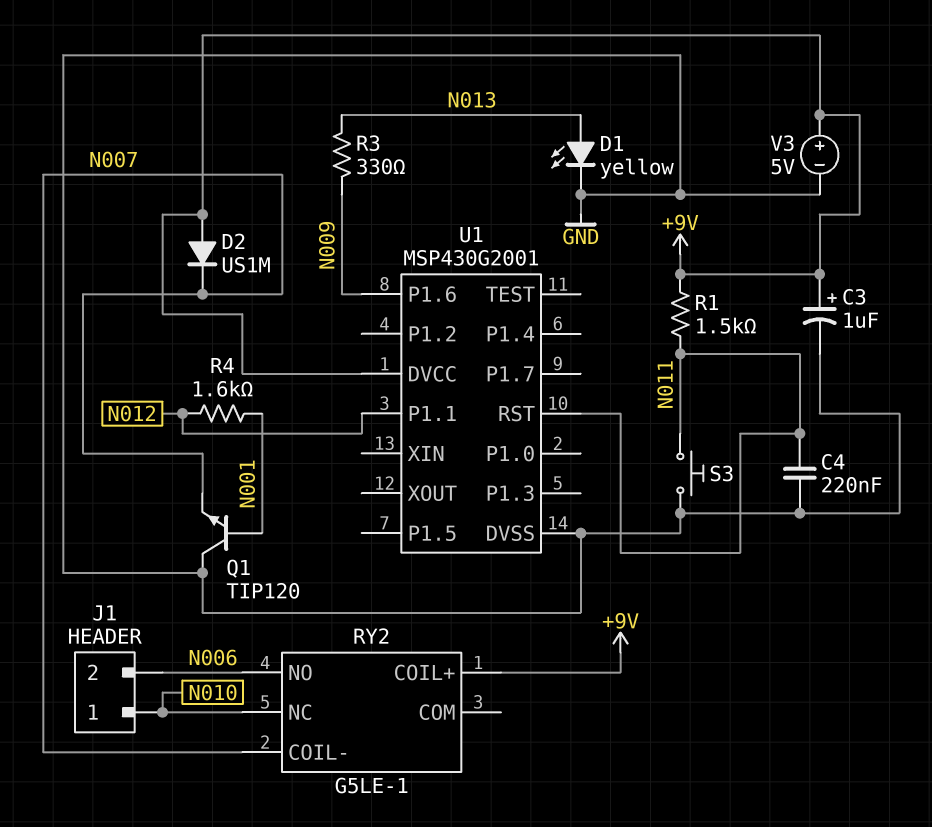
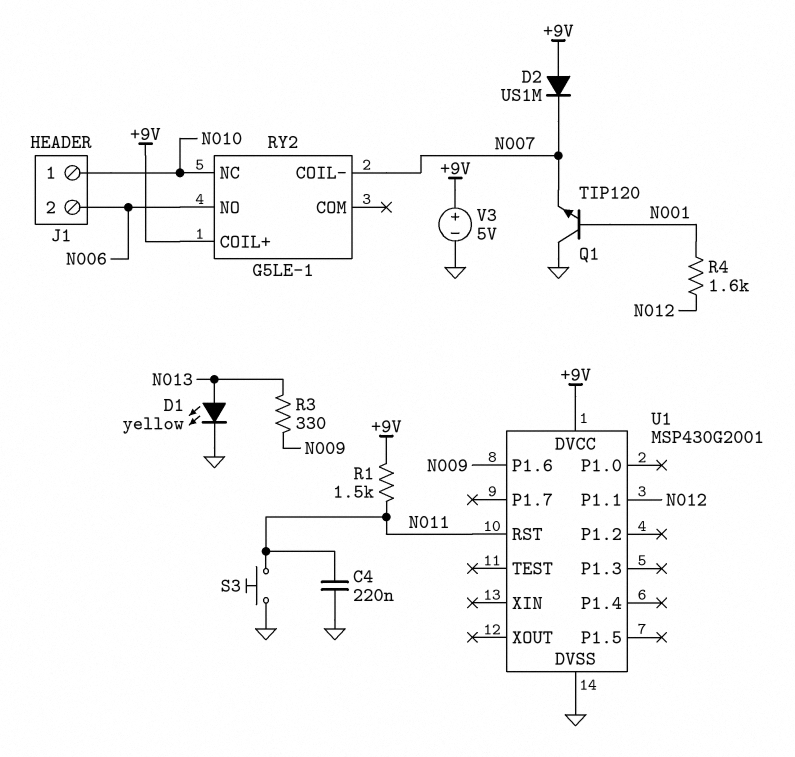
C3: 1uF (plus +9V, minus GND) -> none

